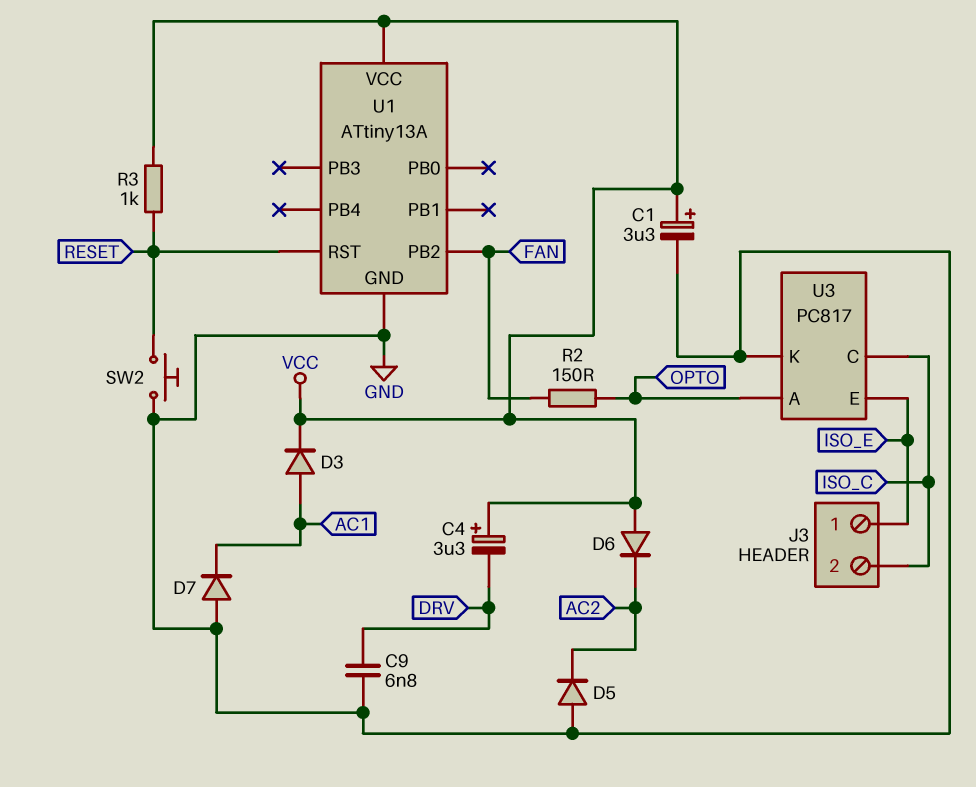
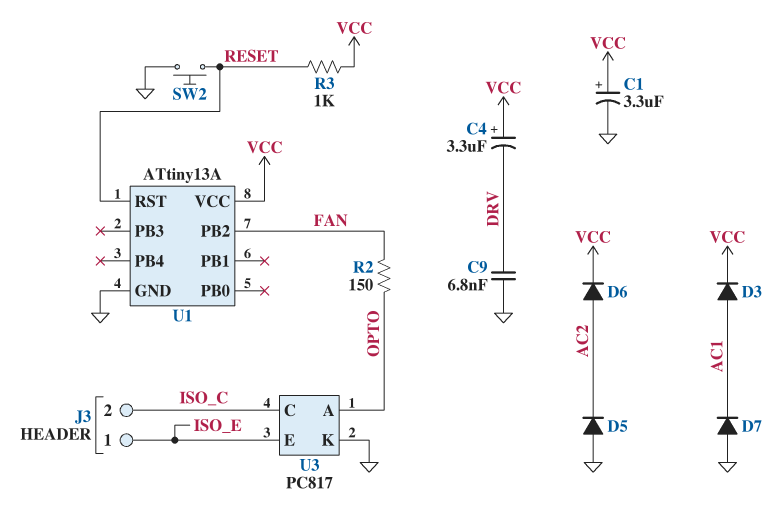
D6: diode (A VCC, K AC2) -> diode (A AC2, K VCC)

